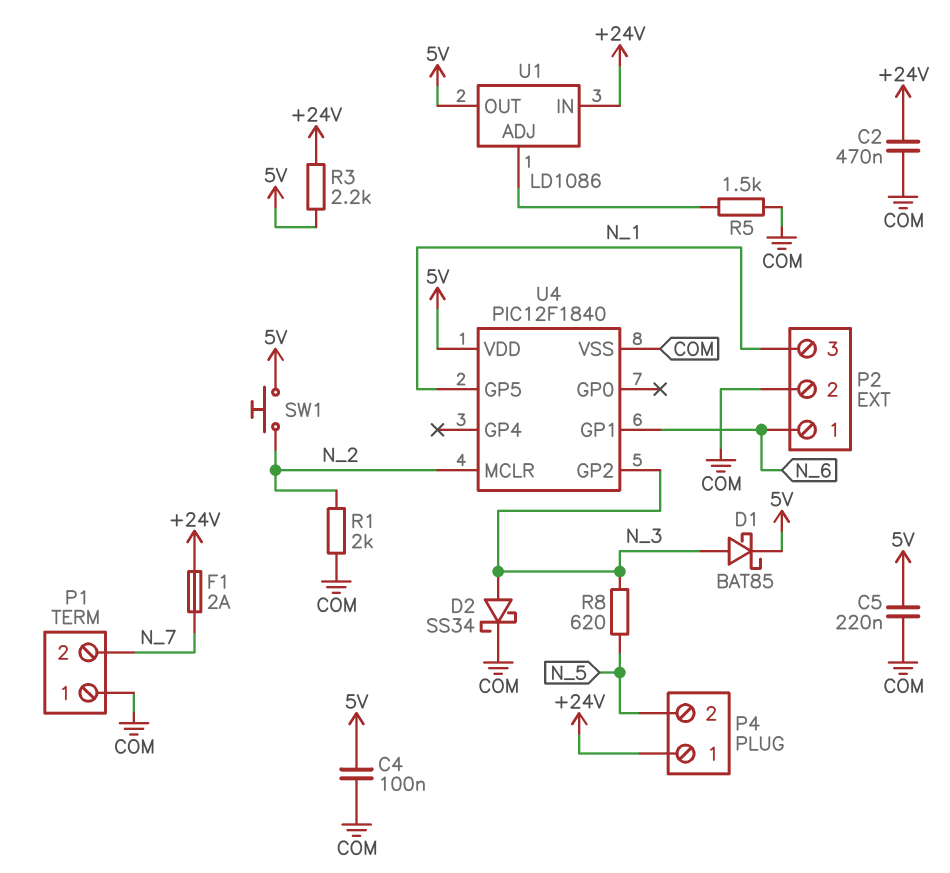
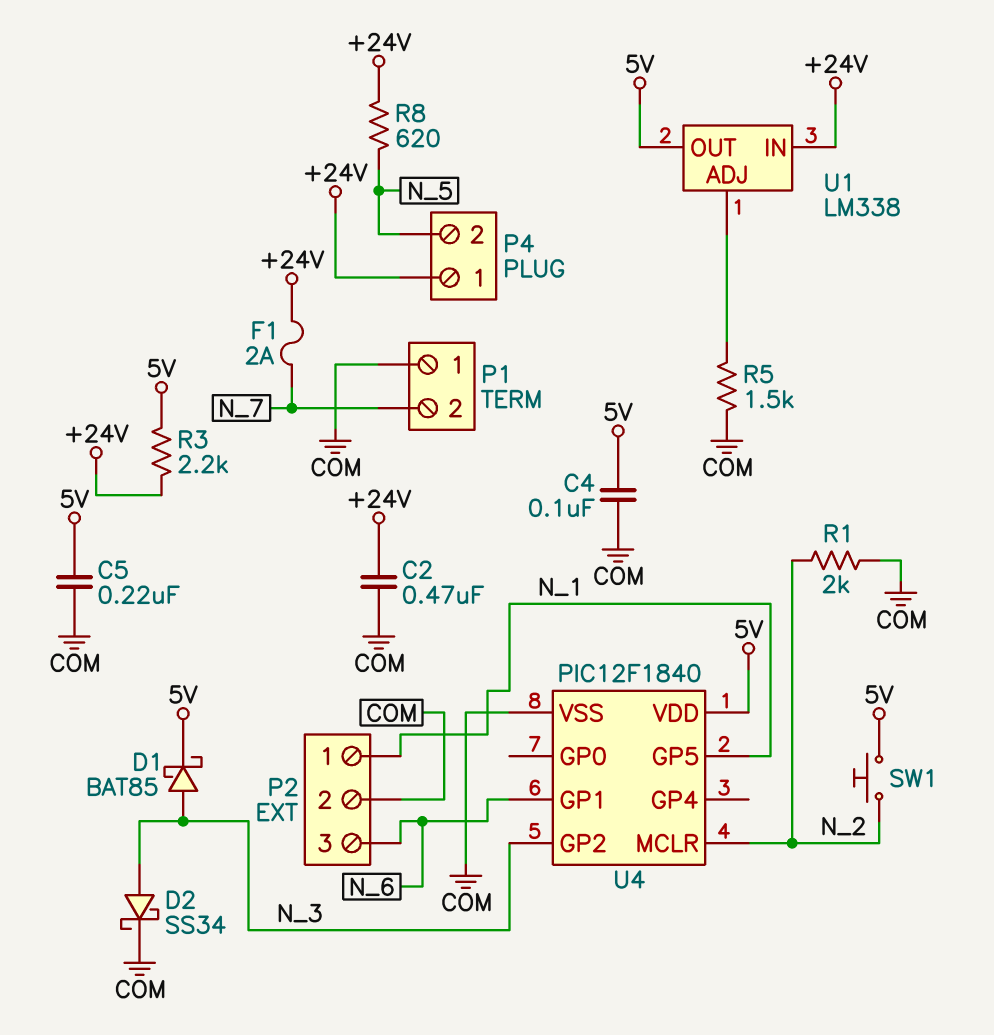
P2 pin 1: N_6 -> N_1
P2 pin 3: N_1 -> N_6
R8: 620 (N_3, N_5) -> 620 (+24V, N_5)
U1: LD1086 -> LM338

